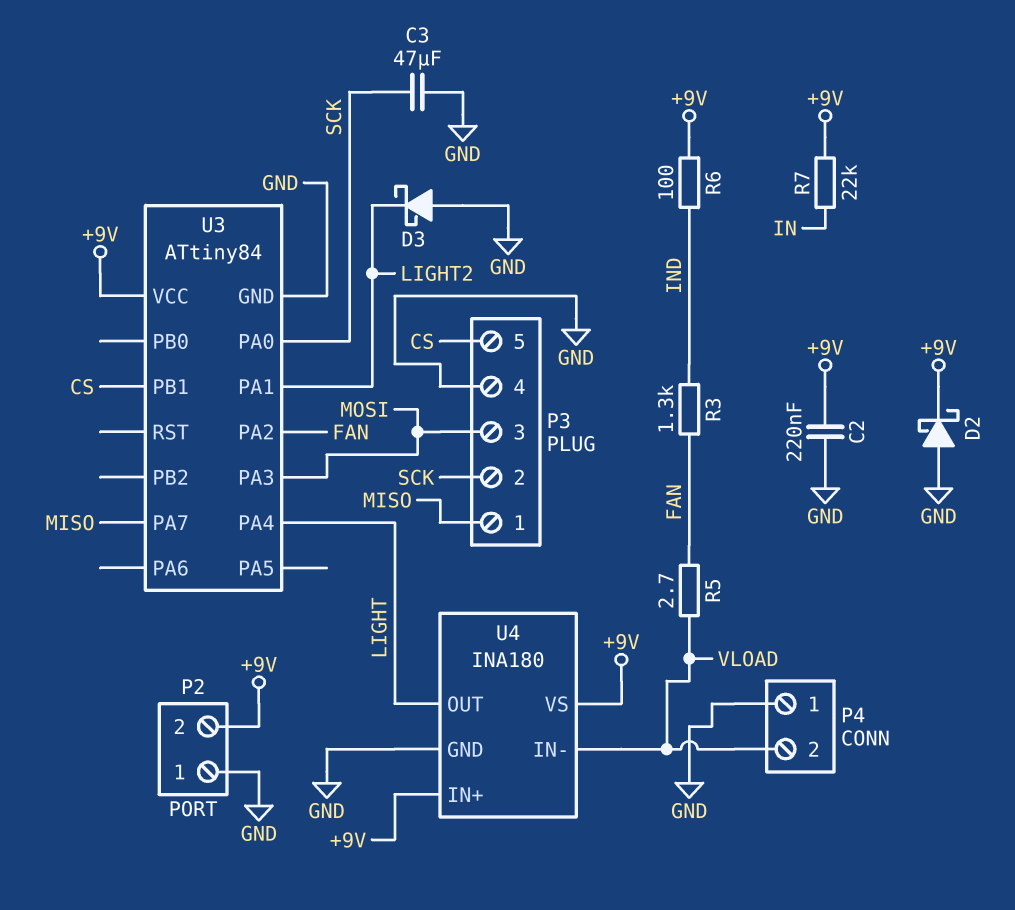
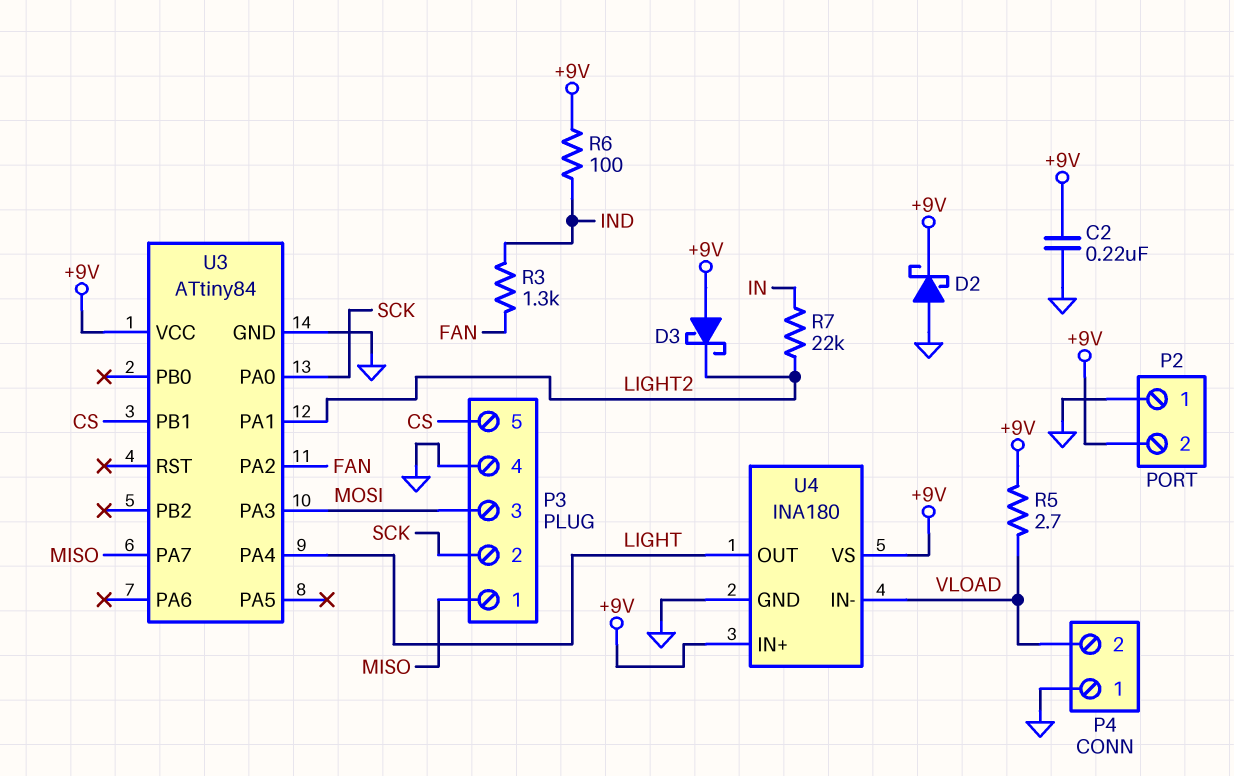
C3: 47uF (GND, SCK) -> none
D3: schottky (A GND, K LIGHT2) -> schottky (A +9V, K LIGHT2)
R5: 2.7 (FAN, VLOAD) -> 2.7 (+9V, VLOAD)
R7: 22k (+9V, IN) -> 22k (IN, LIGHT2)

